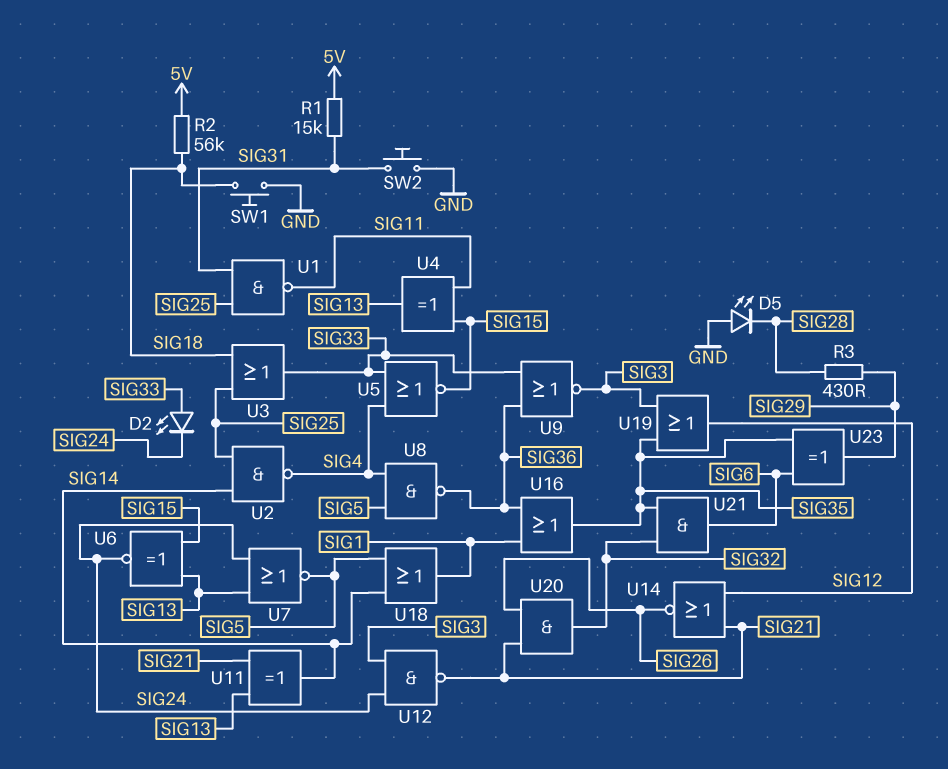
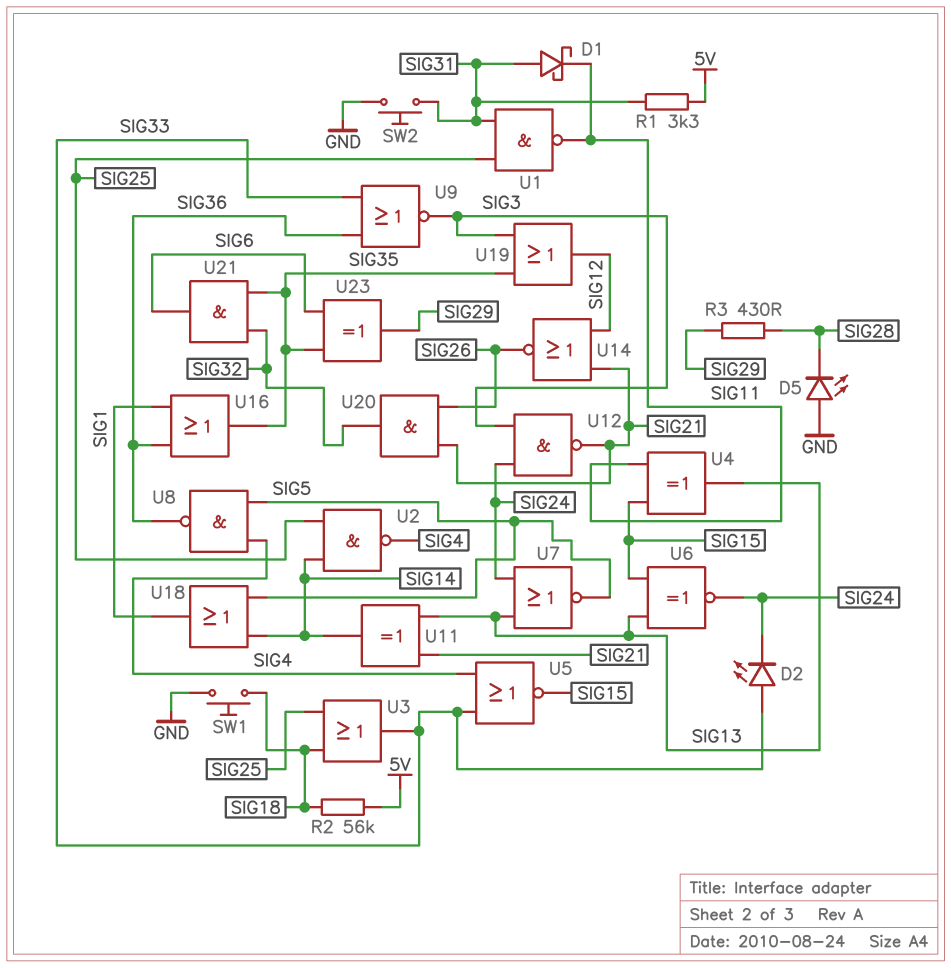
D1: none -> schottky (A SIG31, K SIG11)
R1: 15k (5V, SIG31) -> 3.3k (5V, SIG31)

